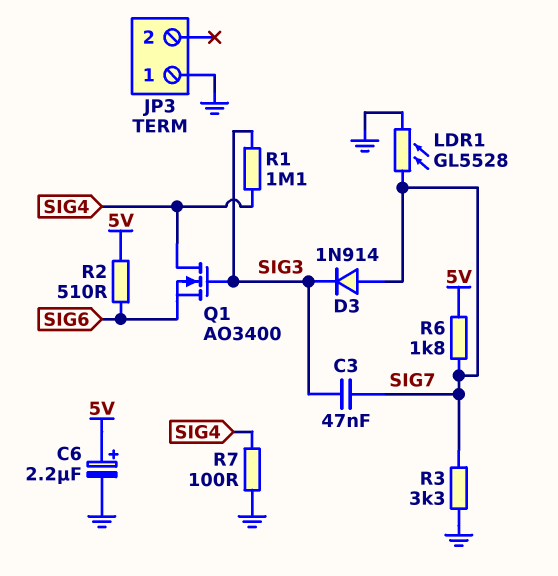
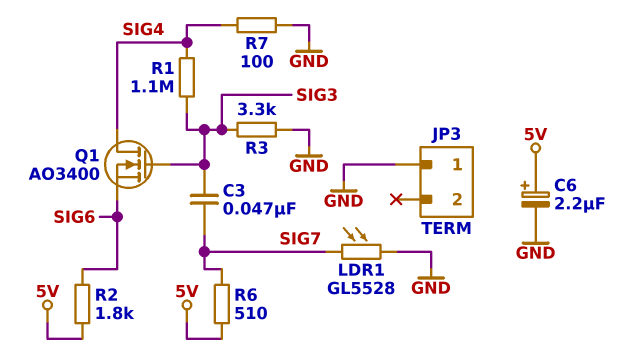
D3: diode 1N914 (A SIG7, K SIG3) -> none
R2: 510 (5V, SIG6) -> 1.8k (5V, SIG6)
R3: 3.3k (GND, SIG7) -> 3.3k (GND, SIG3)
R6: 1.8k (5V, SIG7) -> 510 (5V, SIG7)

